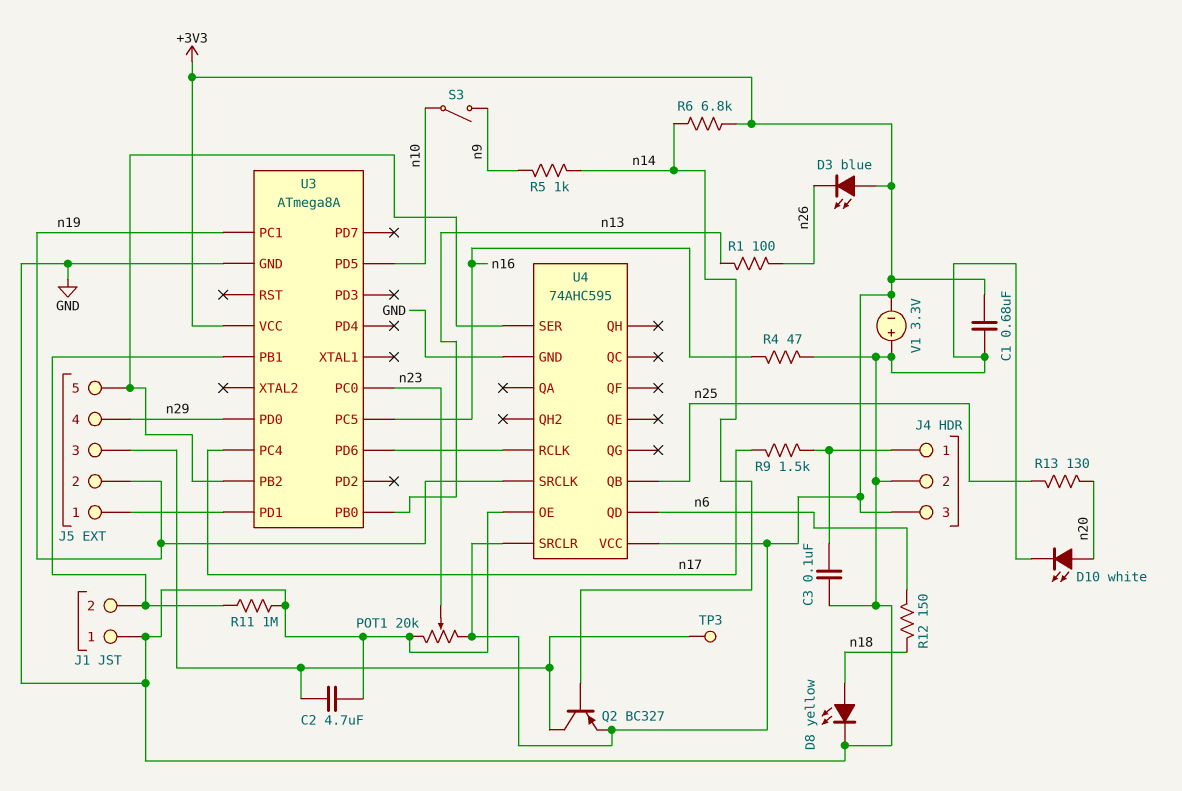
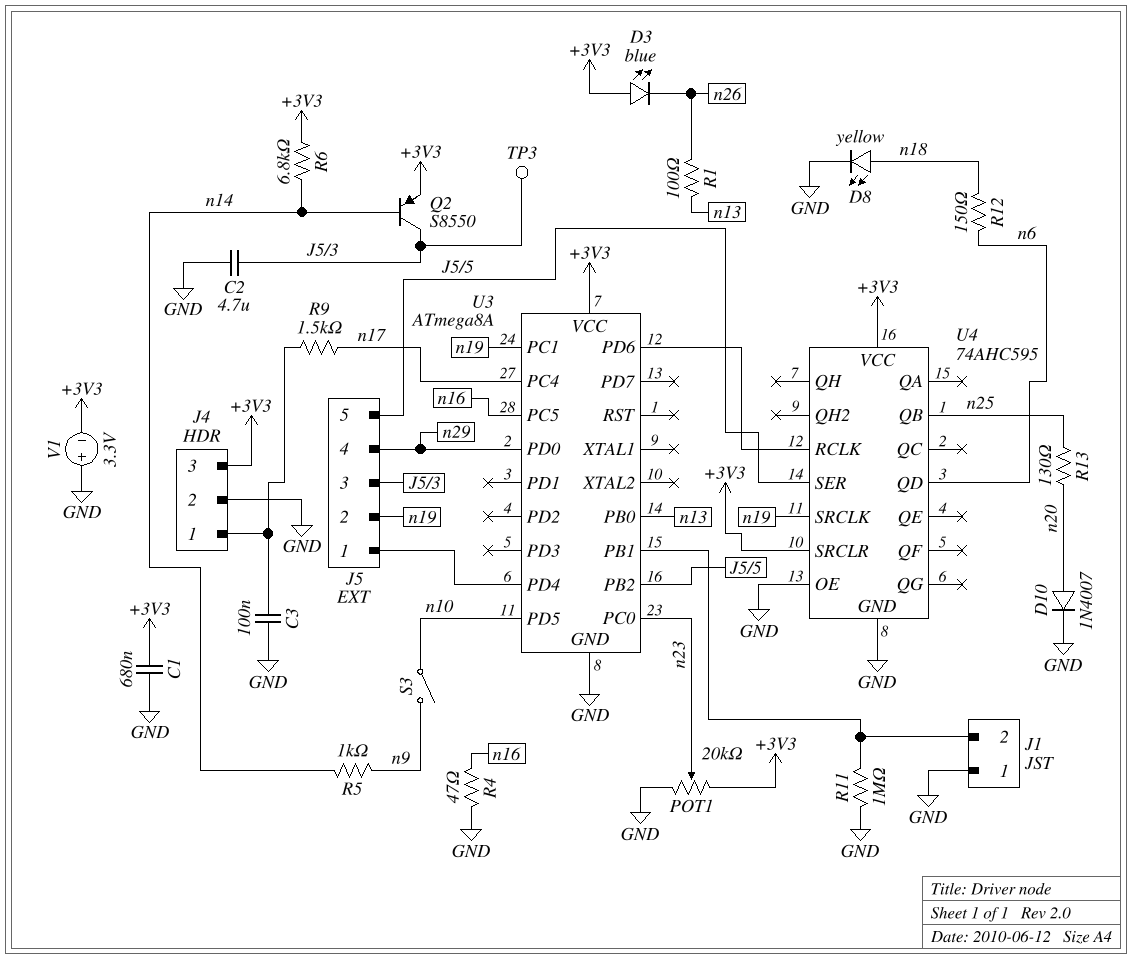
D10: LED white (A n20, K GND) -> diode 1N4007 (A n20, K GND)
Q2: PNP BC327 (B n14, C J5/3, E +3V3) -> PNP S8550 (B n14, C J5/3, E +3V3)
U3 pin PD1: J5/1 -> none
U3 pin PD4: none -> J5/1

